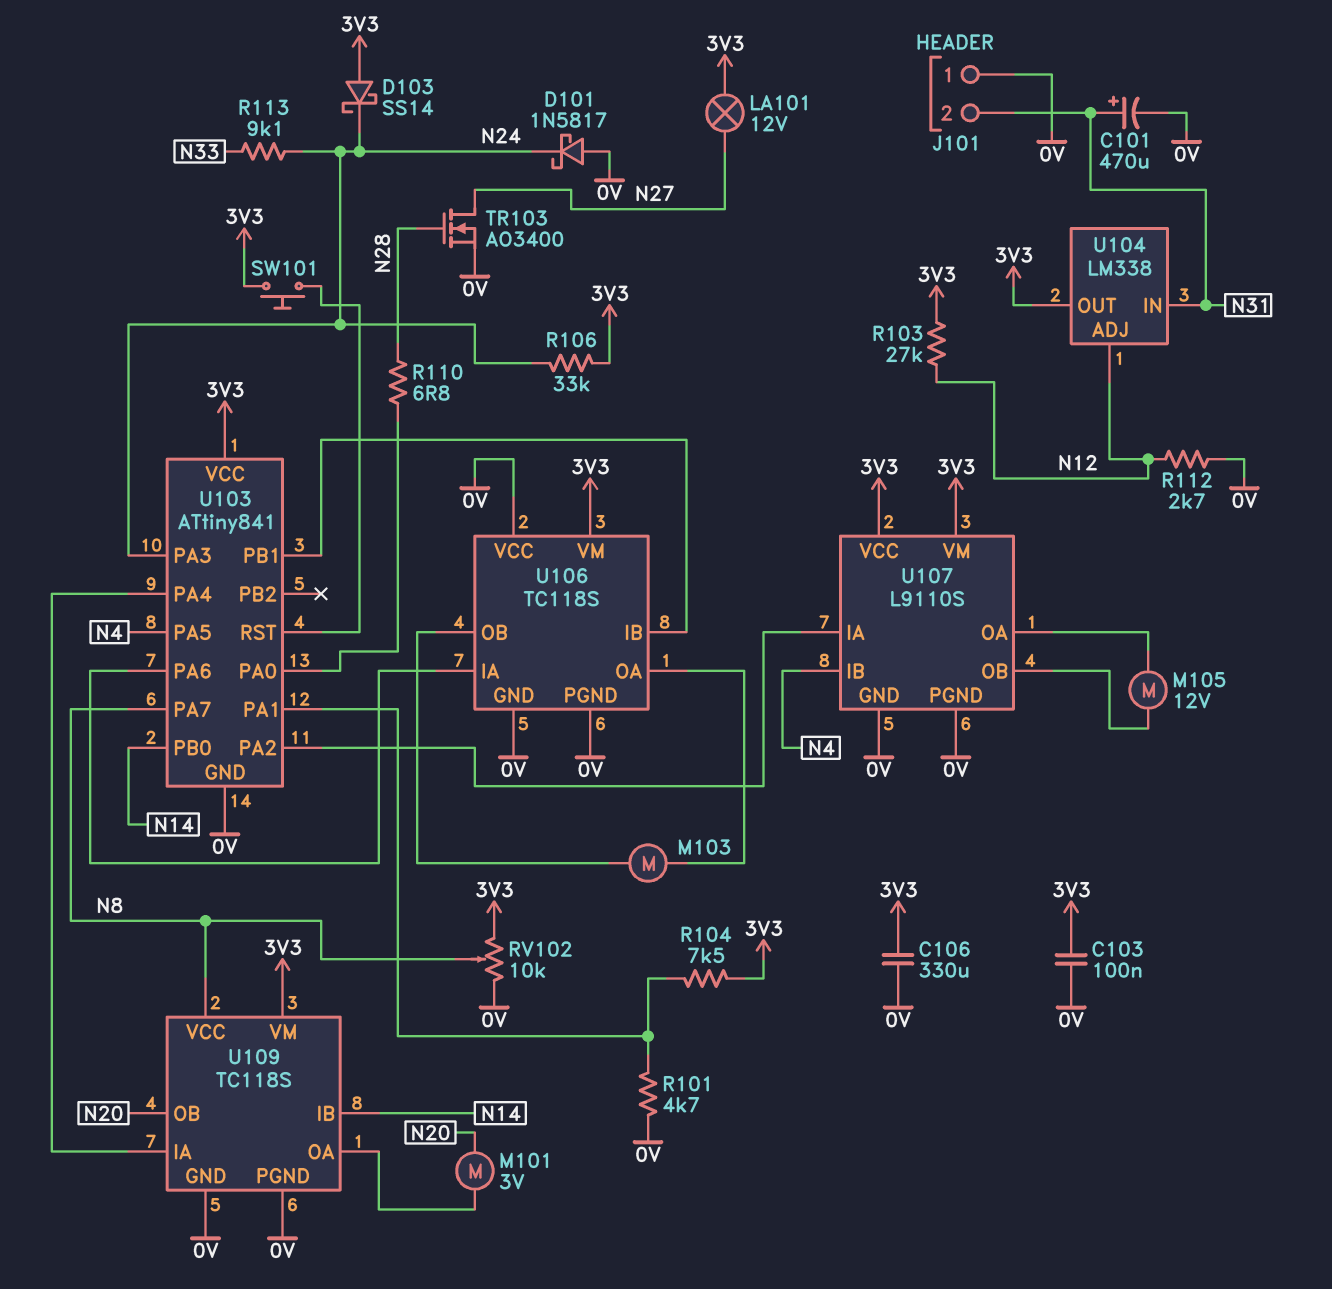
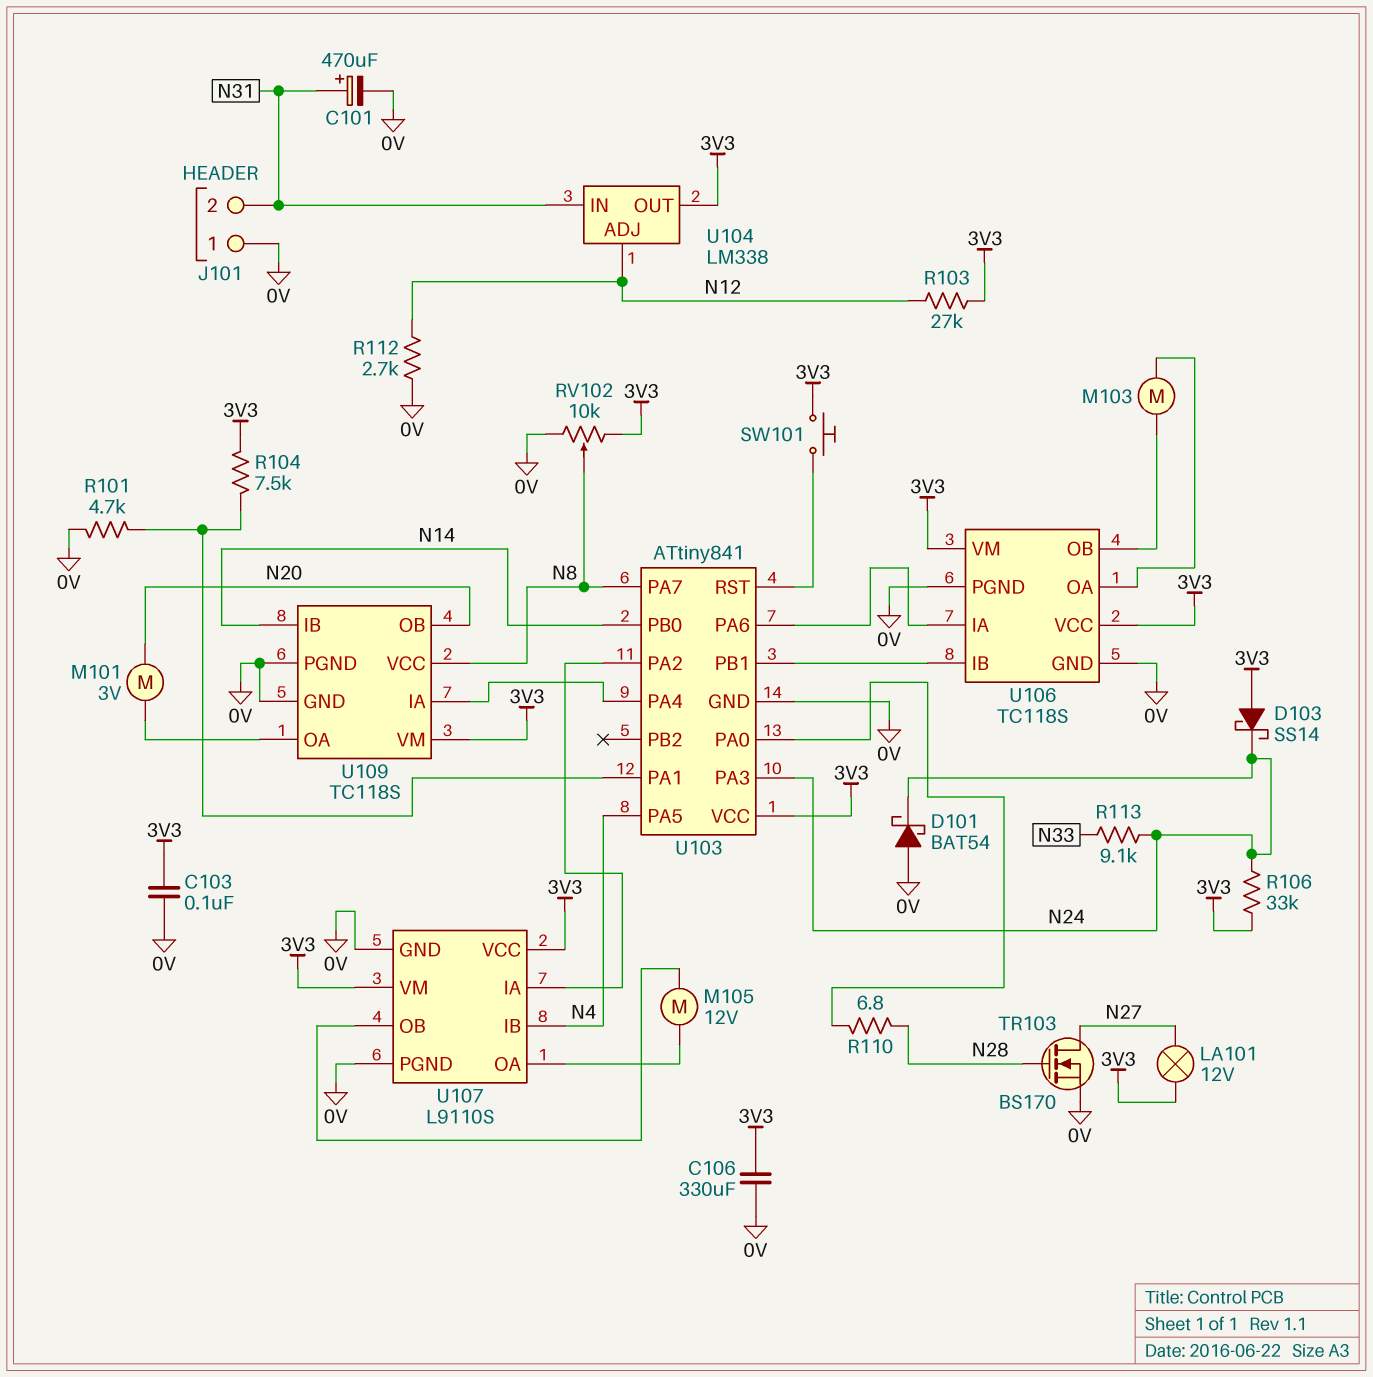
D101: schottky 1N5817 (A 0V, K N24) -> schottky BAT54 (A 0V, K N24)
TR103: NMOS AO3400 (G N28, D N27, S 0V) -> NMOS BS170 (G N28, D N27, S 0V)
U106 pin VCC: 0V -> 3V3

